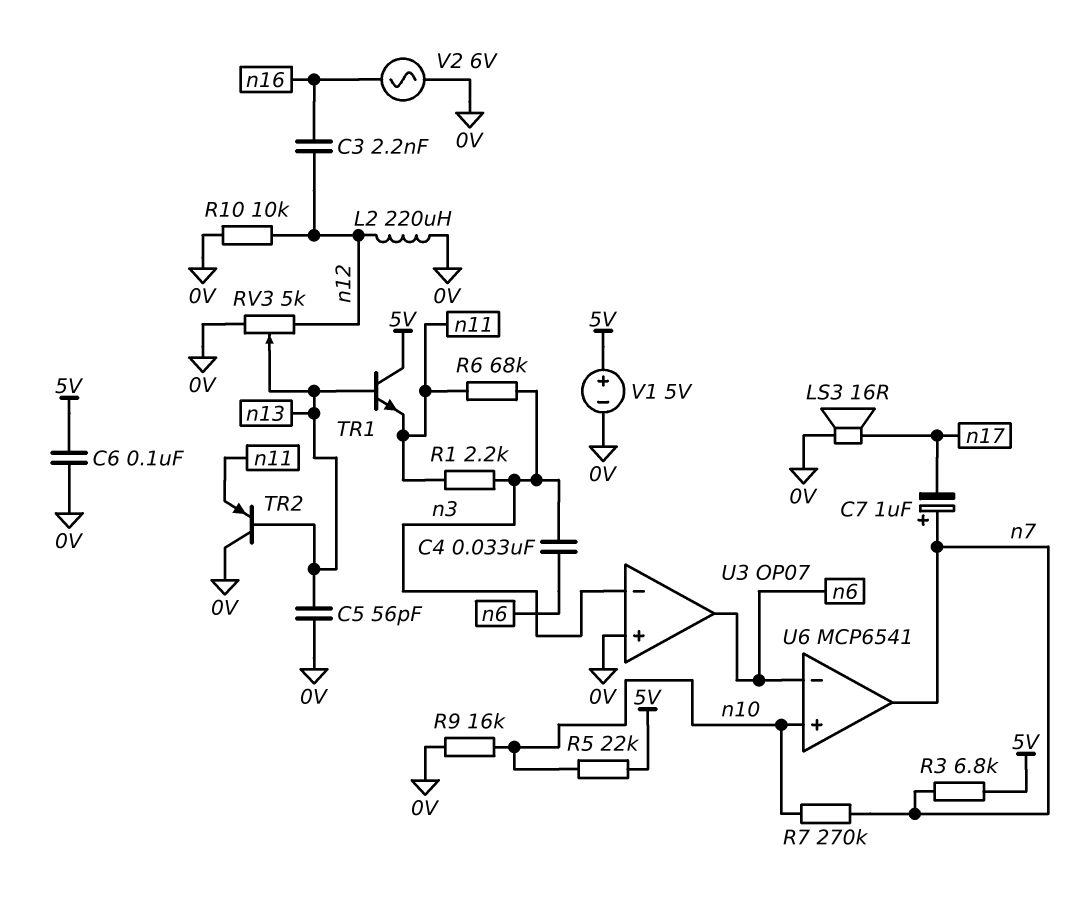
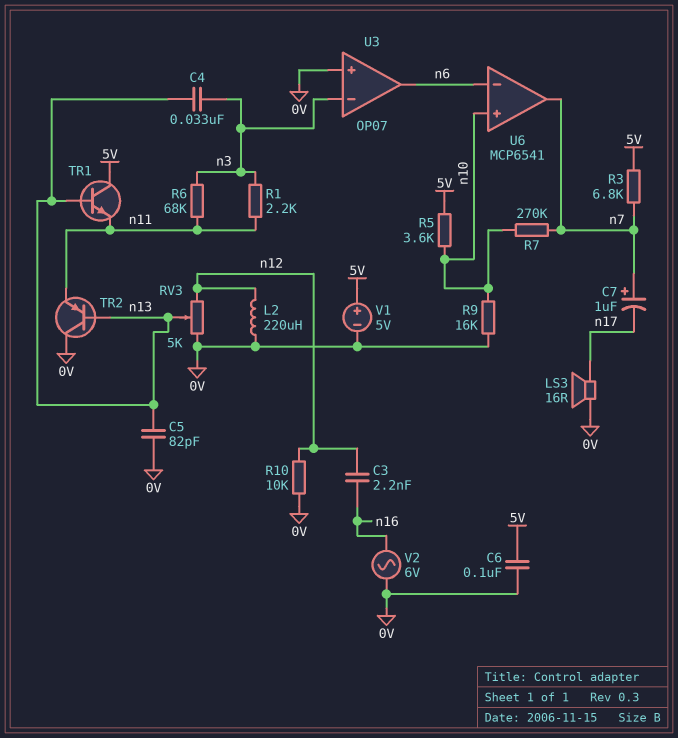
C4: 33nF (n3, n6) -> 33nF (n3, n13)
C5: 56pF (0V, n13) -> 82pF (0V, n13)
R5: 22k (5V, n10) -> 3.6k (5V, n10)

